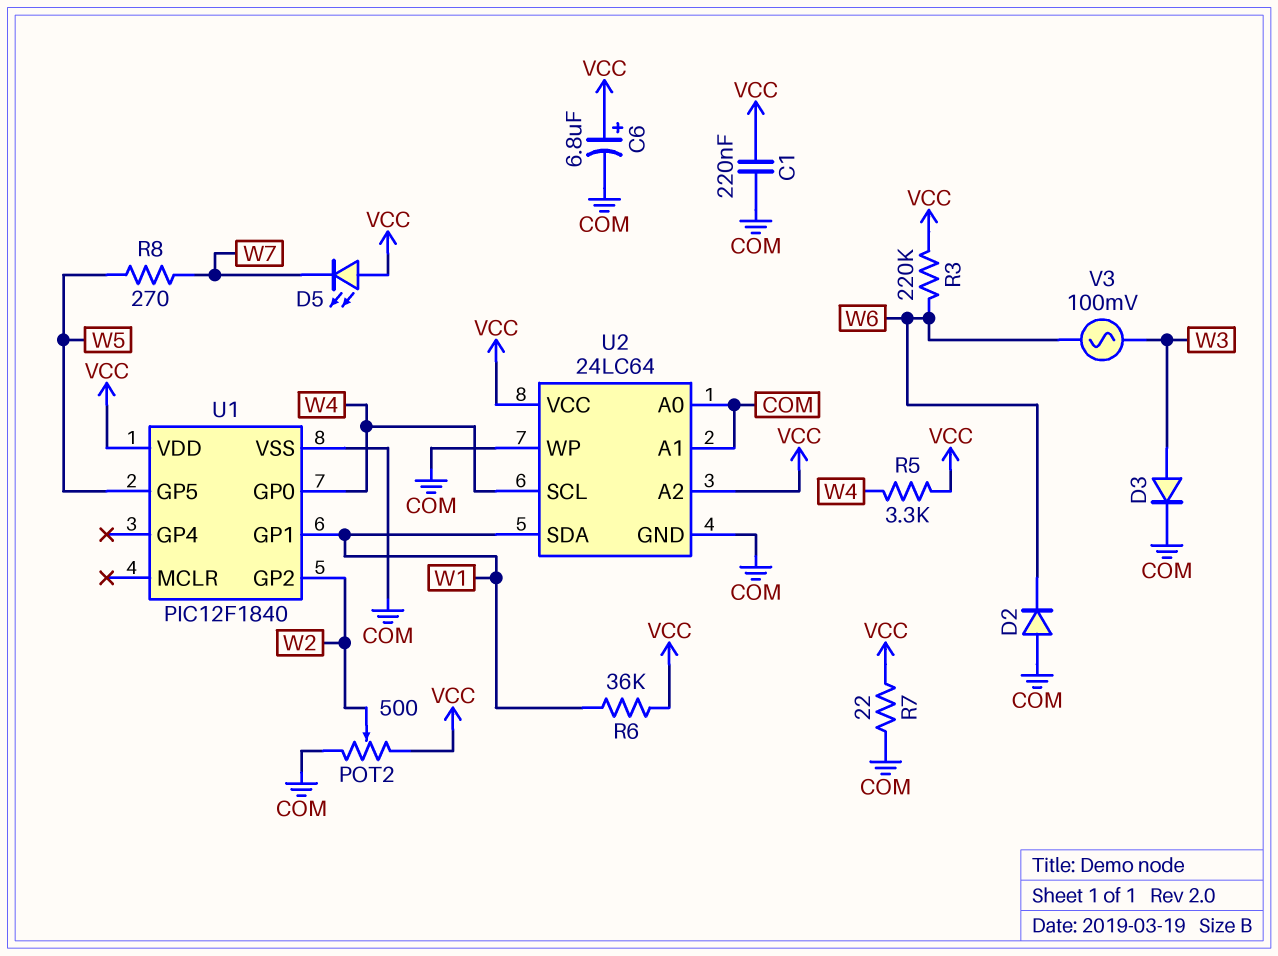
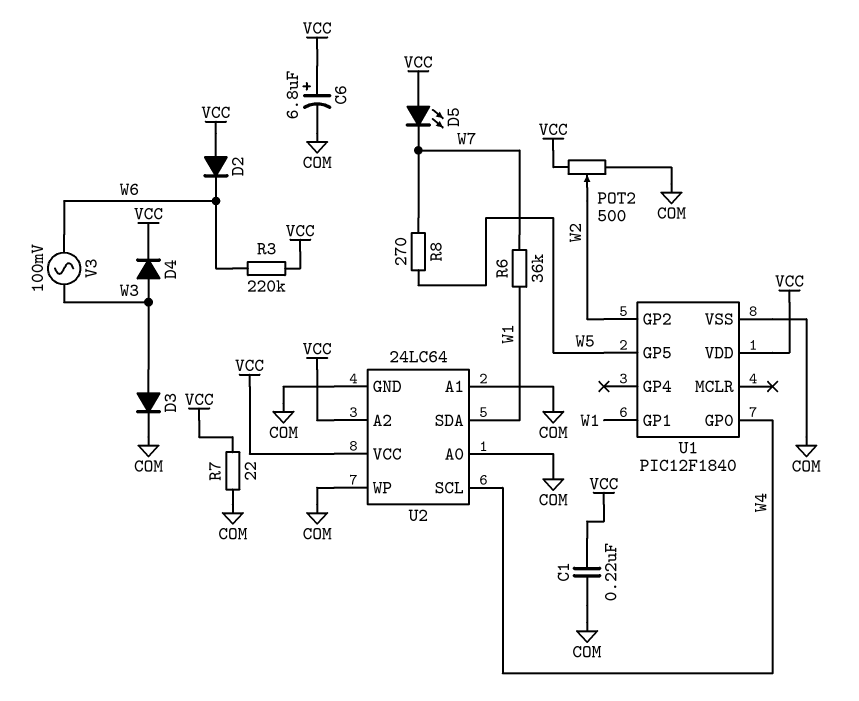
D2: diode (A COM, K W6) -> diode (A VCC, K W6)
D4: none -> diode (A W3, K VCC)
R5: 3.3k (VCC, W4) -> none
R6: 36k (VCC, W1) -> 36k (W1, W7)

